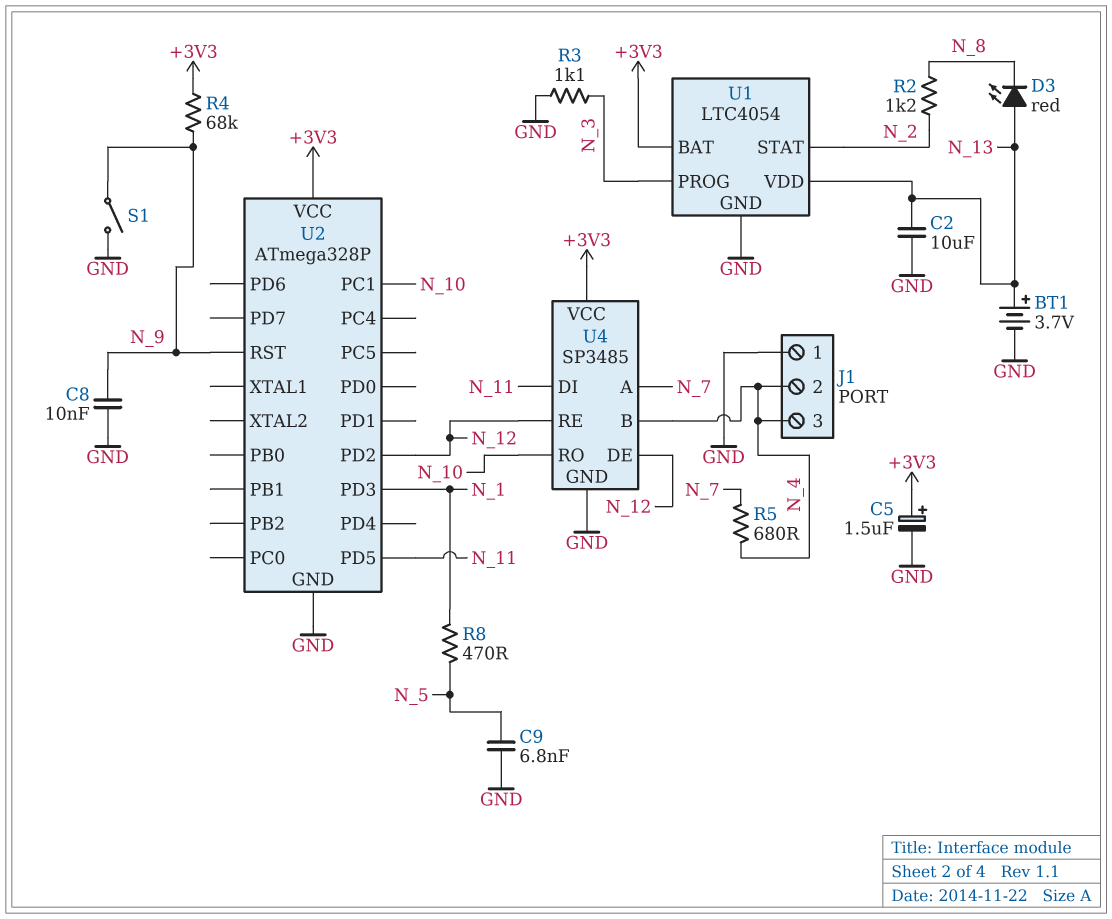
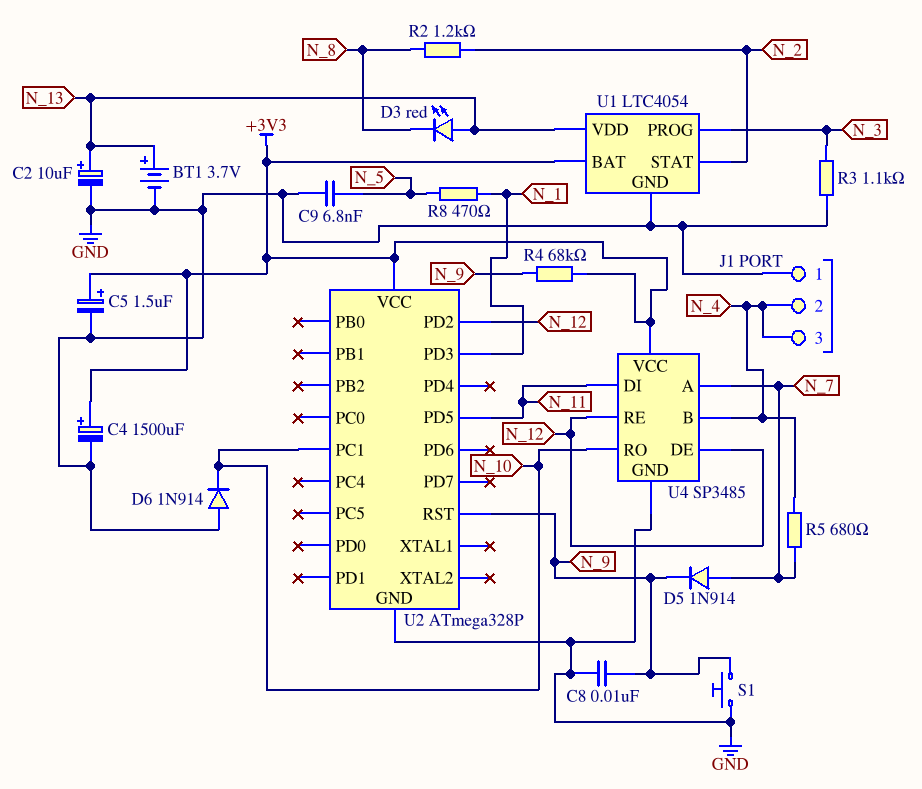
C2: 10uF (GND, N_13) -> 10uF (plus N_13, minus GND)
C4: none -> 1500uF (plus +3V3, minus GND)
D5: none -> diode 1N914 (A N_7, K N_9)
D6: none -> diode 1N914 (A GND, K N_10)
S1: switch (GND, N_9) -> button (GND, N_9)

